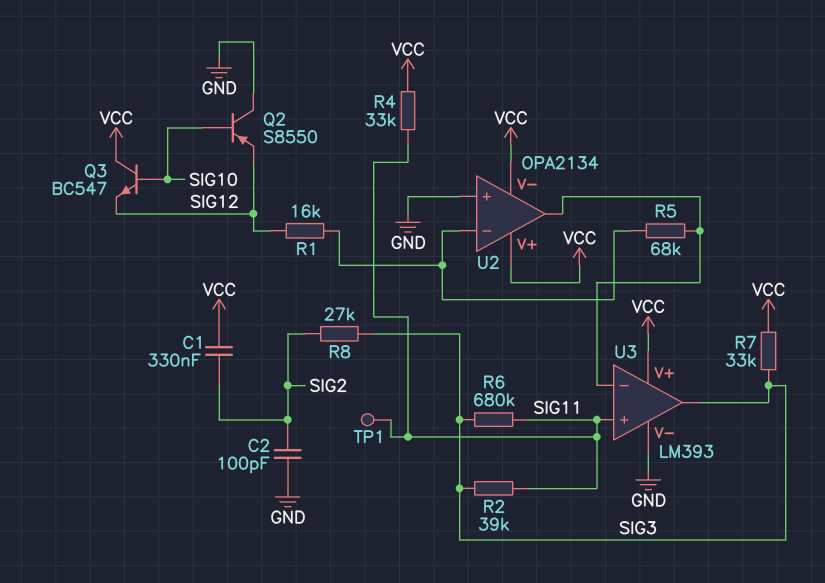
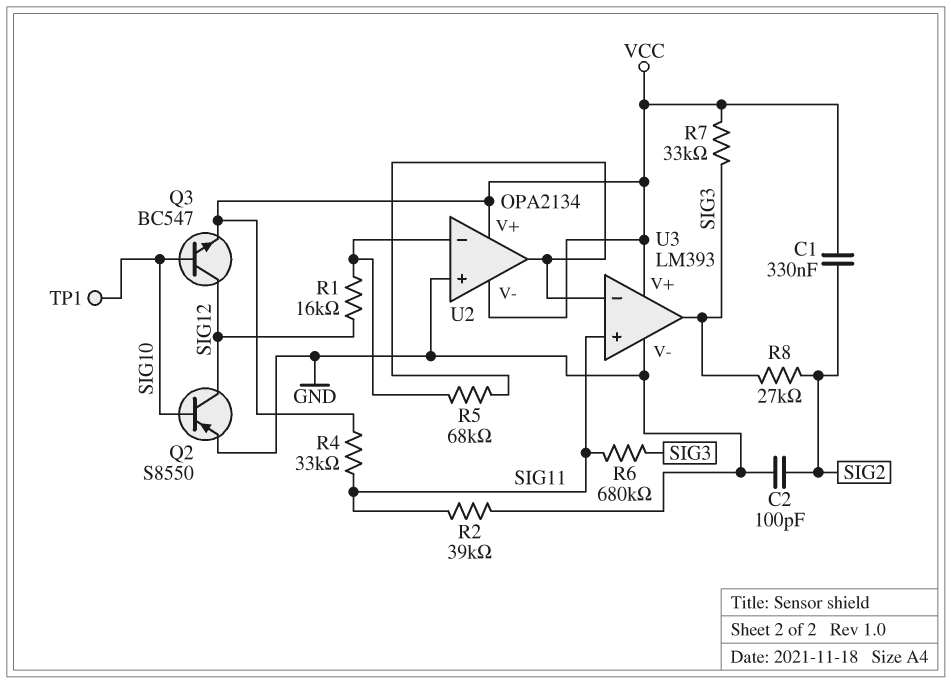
Q2: PNP S8550 (B SIG10, C GND, E SIG12) -> PNP S8550 (B SIG10, C SIG12, E GND)
Q3: NPN BC547 (B SIG10, C VCC, E SIG12) -> NPN BC547 (B SIG10, C SIG12, E VCC)
R2: 39k (SIG3, SIG11) -> 39k (GND, SIG11)
TP1: test point (SIG11) -> test point (SIG10)

